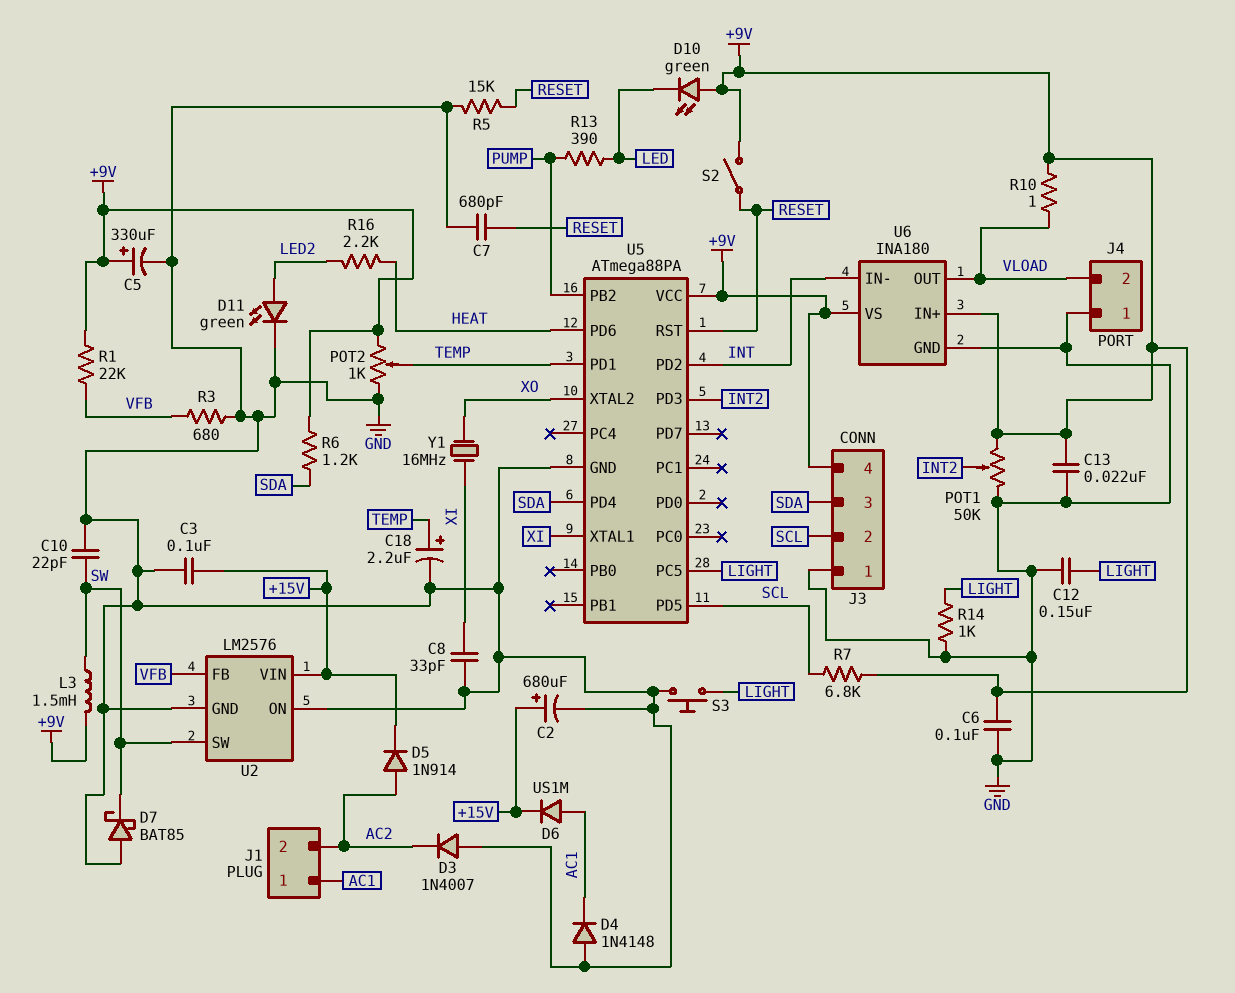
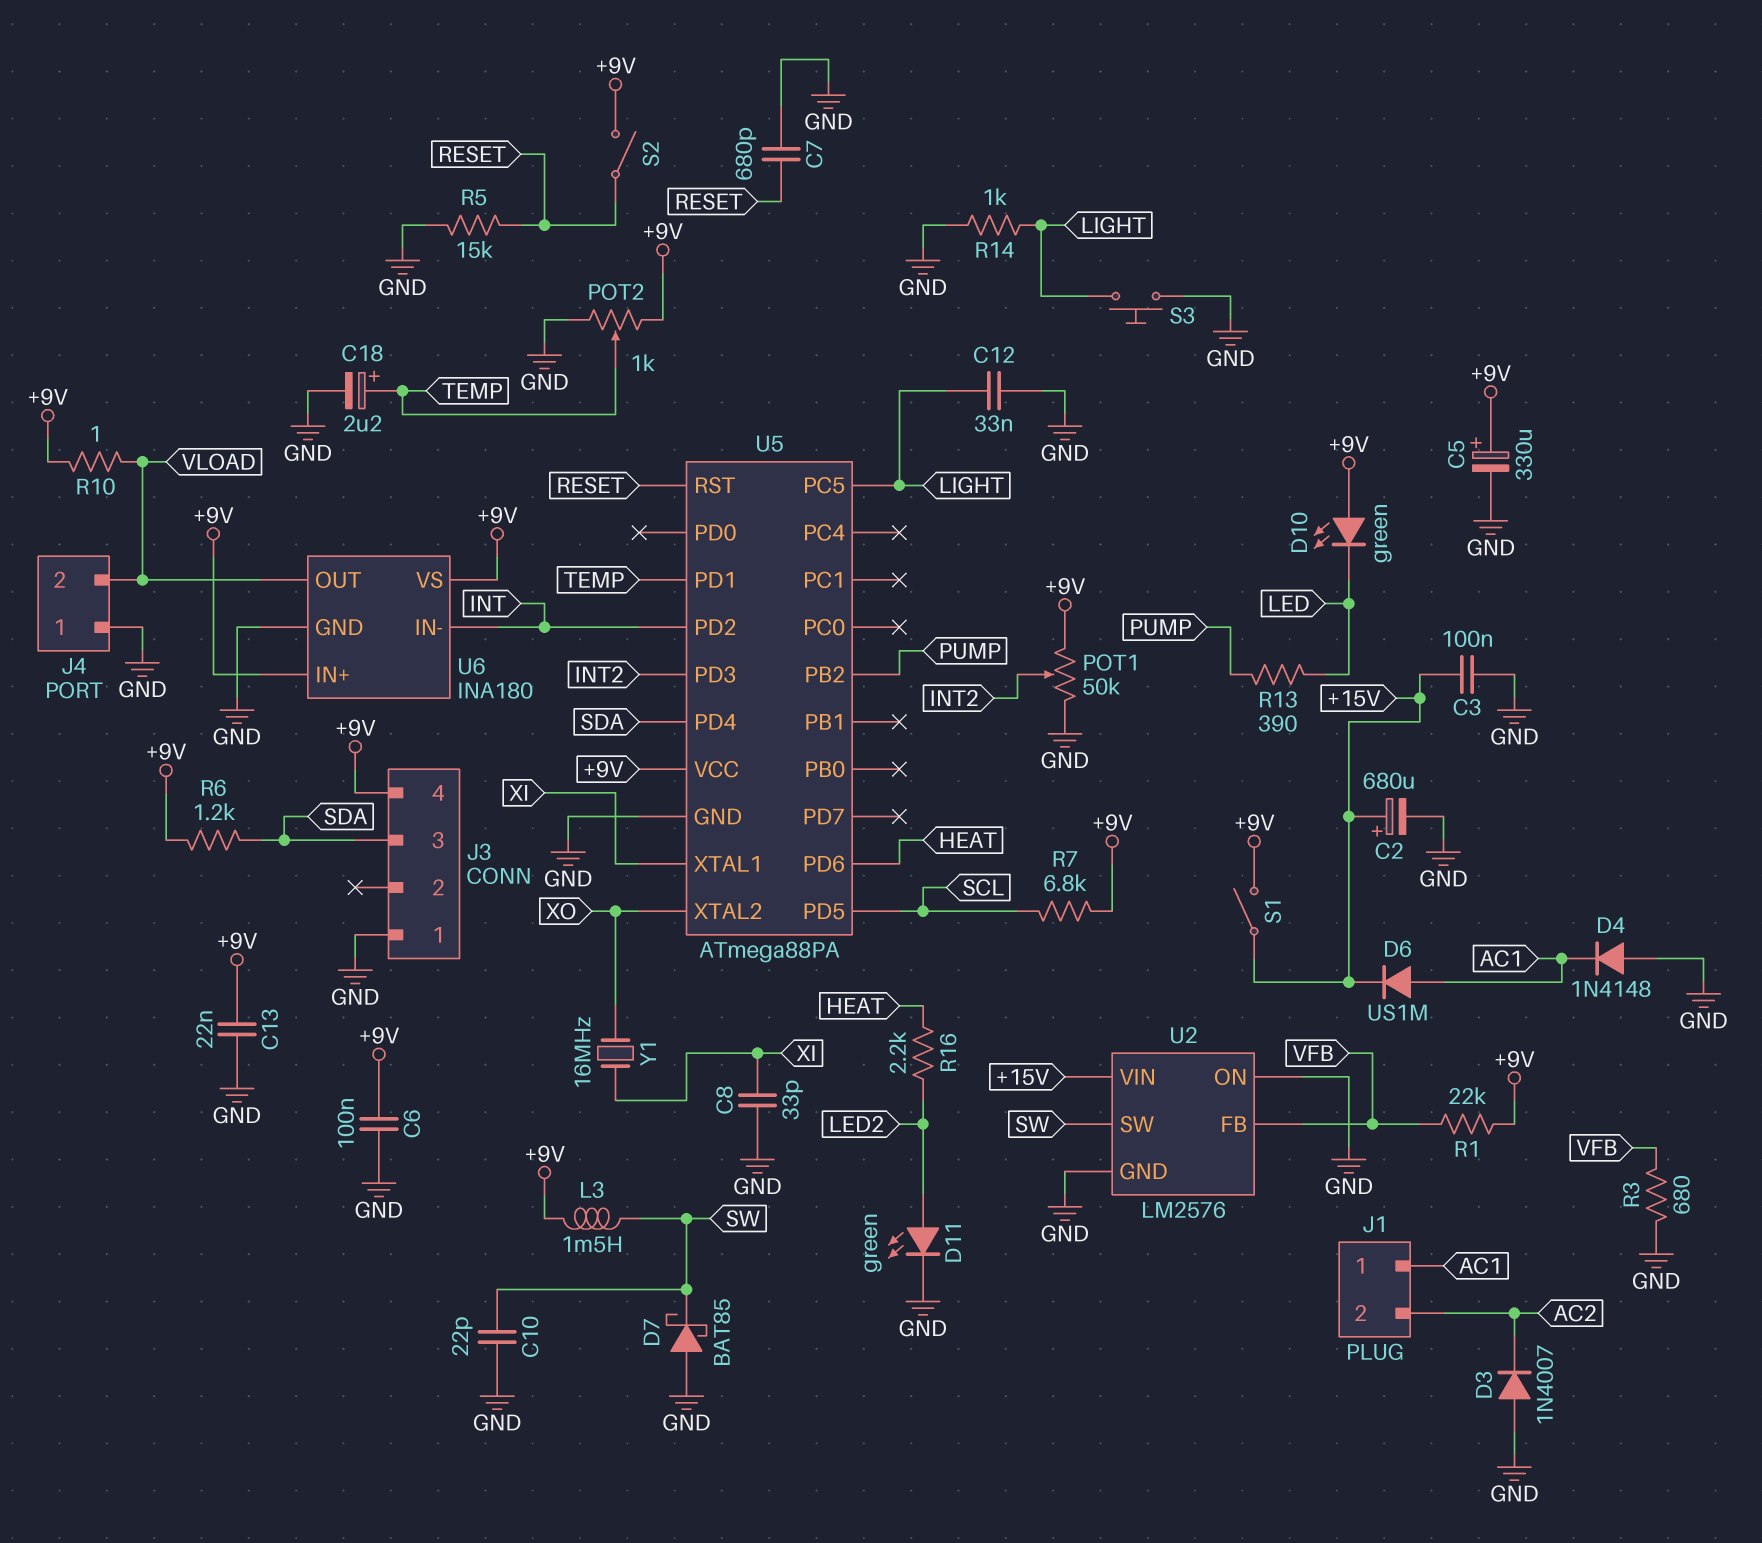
C12: 150nF (GND, LIGHT) -> 33nF (GND, LIGHT)
D5: diode 1N914 (A AC2, K +15V) -> none
J3 pin 2: SCL -> none
S1: none -> switch (+9V, +15V)

